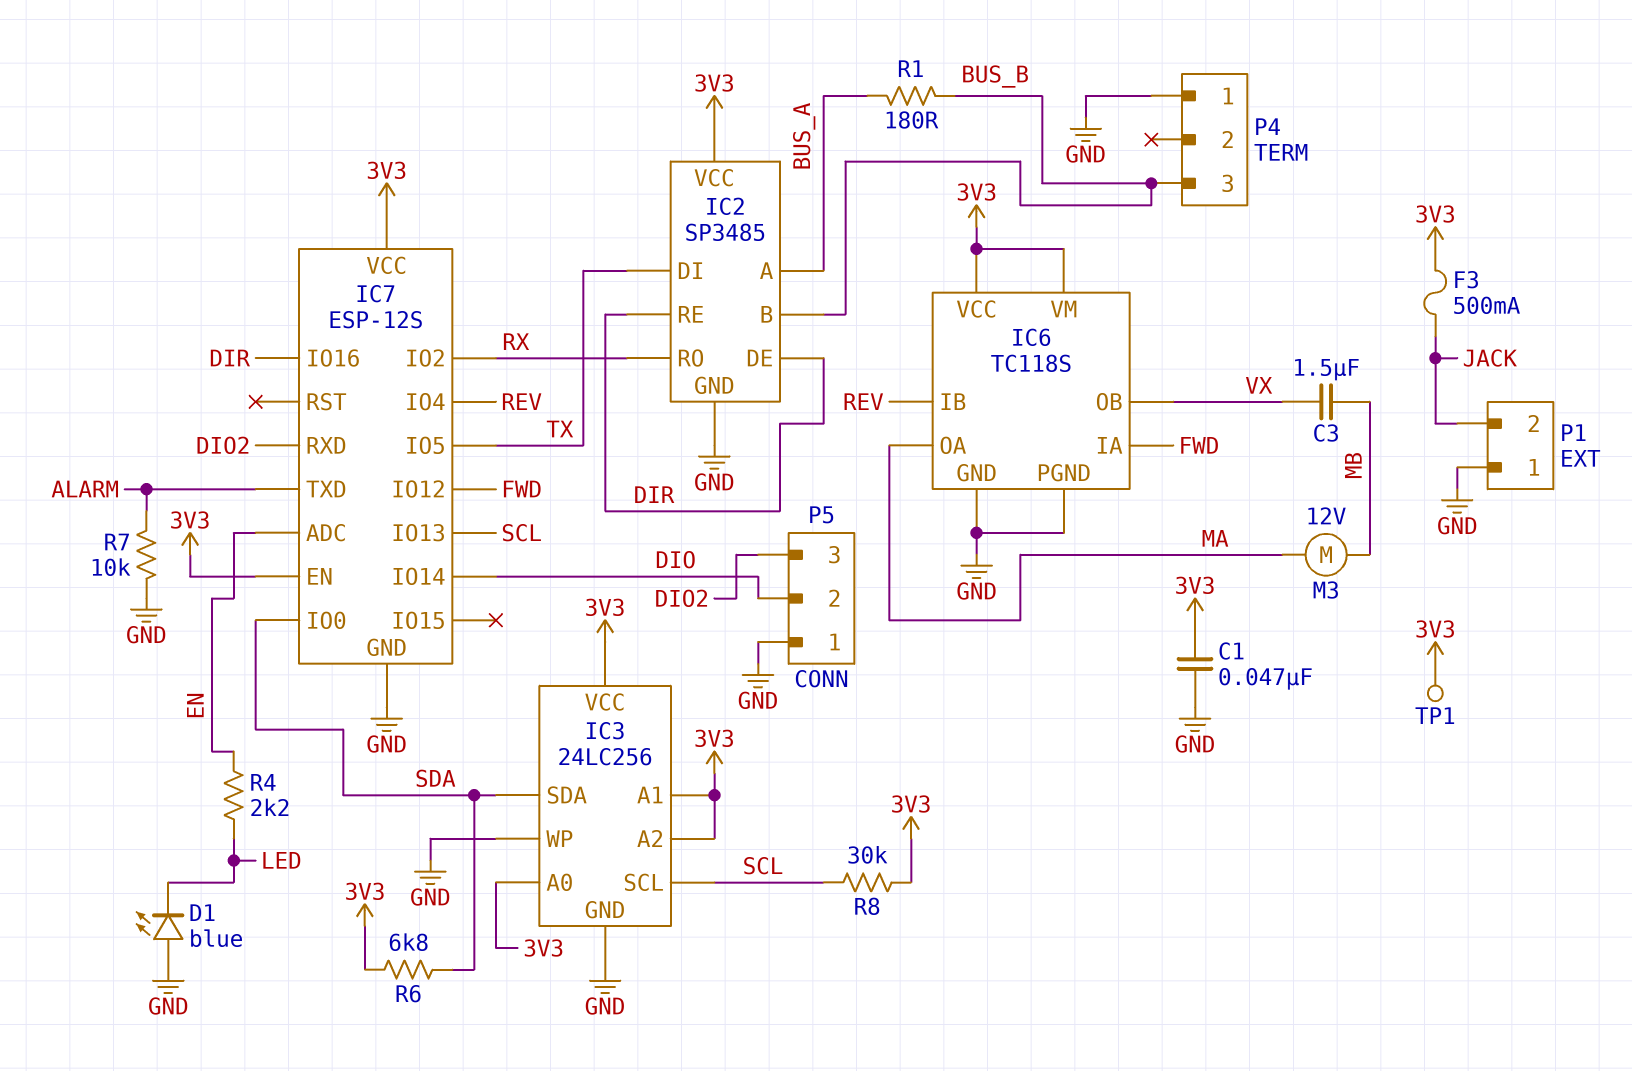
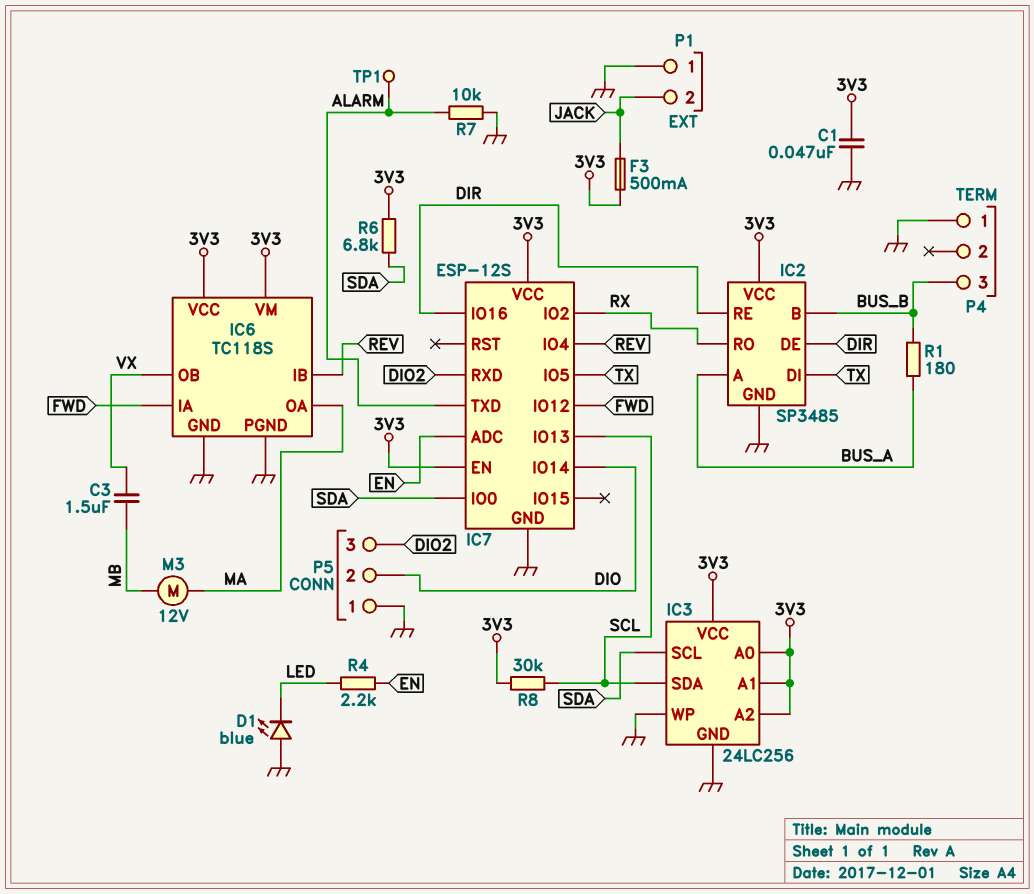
IC3 pin SCL: SCL -> SDA
IC3 pin SDA: SDA -> SCL
TP1: test point (3V3) -> test point (ALARM)

